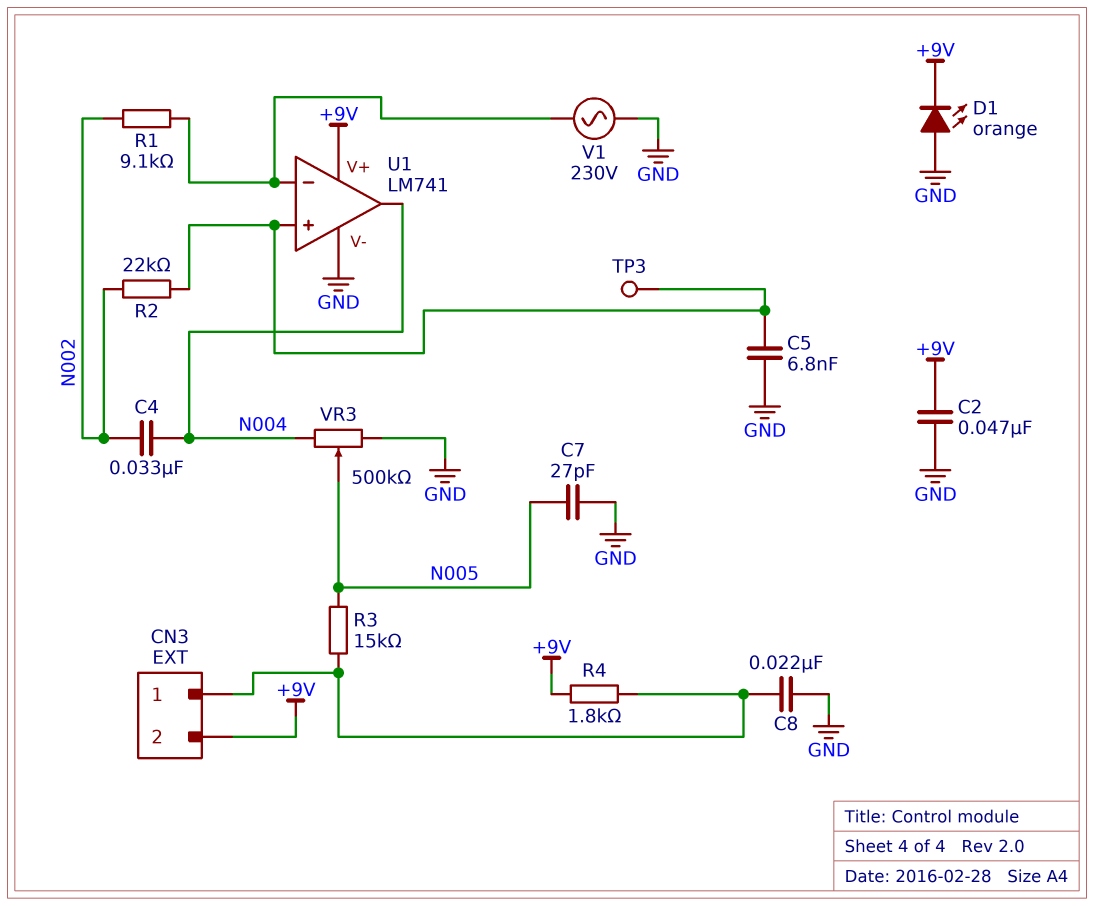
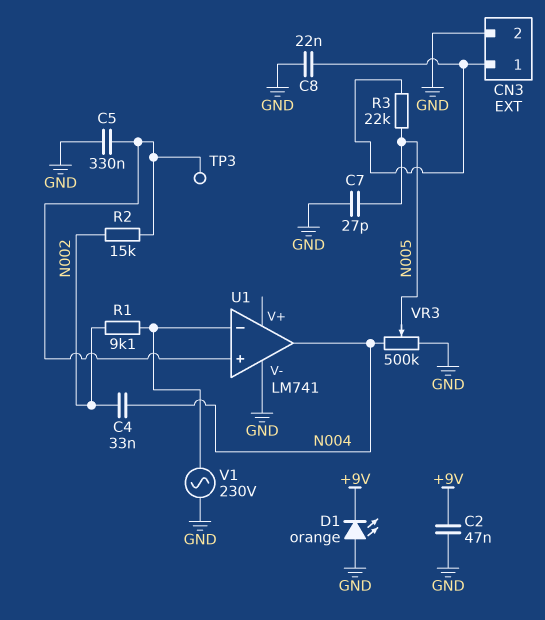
C5: 6.8nF (GND, U1/in+) -> 330nF (GND, U1/in+)
CN3 pin 2: +9V -> GND
R2: 22k (N002, U1/in+) -> 15k (N002, U1/in+)
R3: 15k (CN3/1, N005) -> 22k (CN3/1, N005)
R4: 1.8k (+9V, CN3/1) -> none
U1 pin V+: +9V -> none

